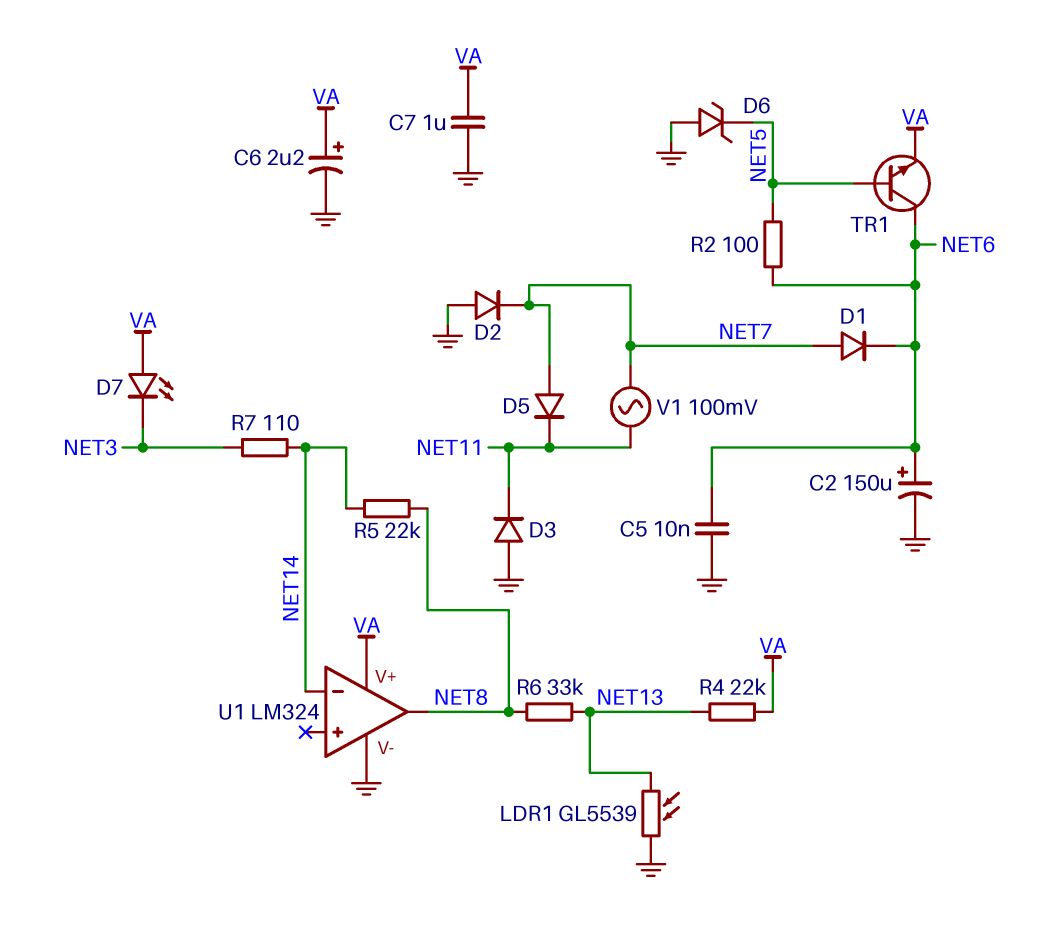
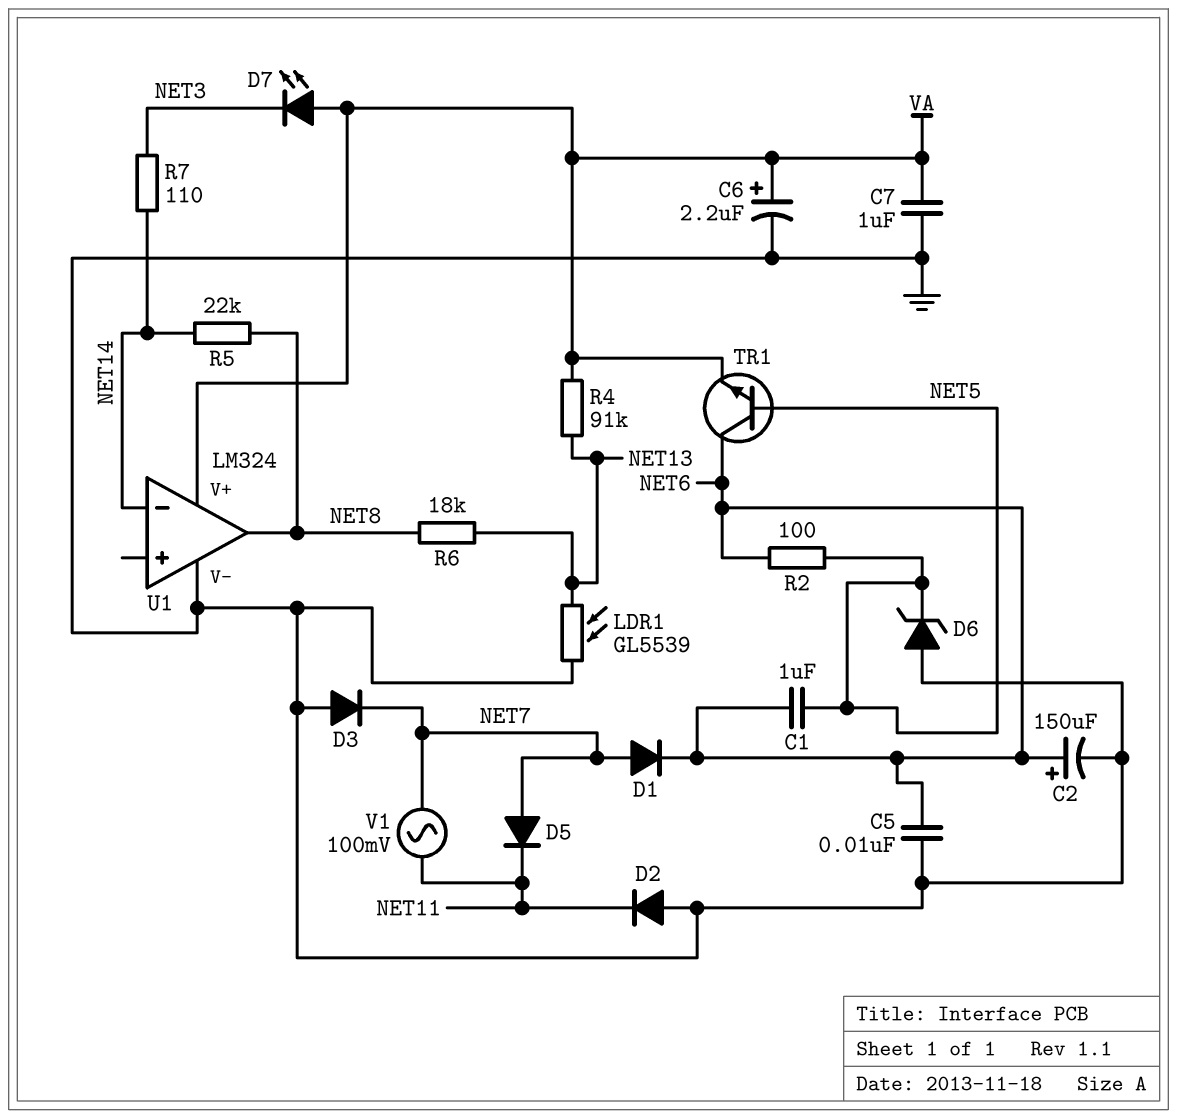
C1: none -> 1uF (NET5, NET6)
D2: diode (A GND, K NET7) -> diode (A GND, K NET11)
D3: diode (A GND, K NET11) -> diode (A GND, K NET7)
R4: 22k (NET13, VA) -> 91k (NET13, VA)
R6: 33k (NET8, NET13) -> 18k (NET8, NET13)

